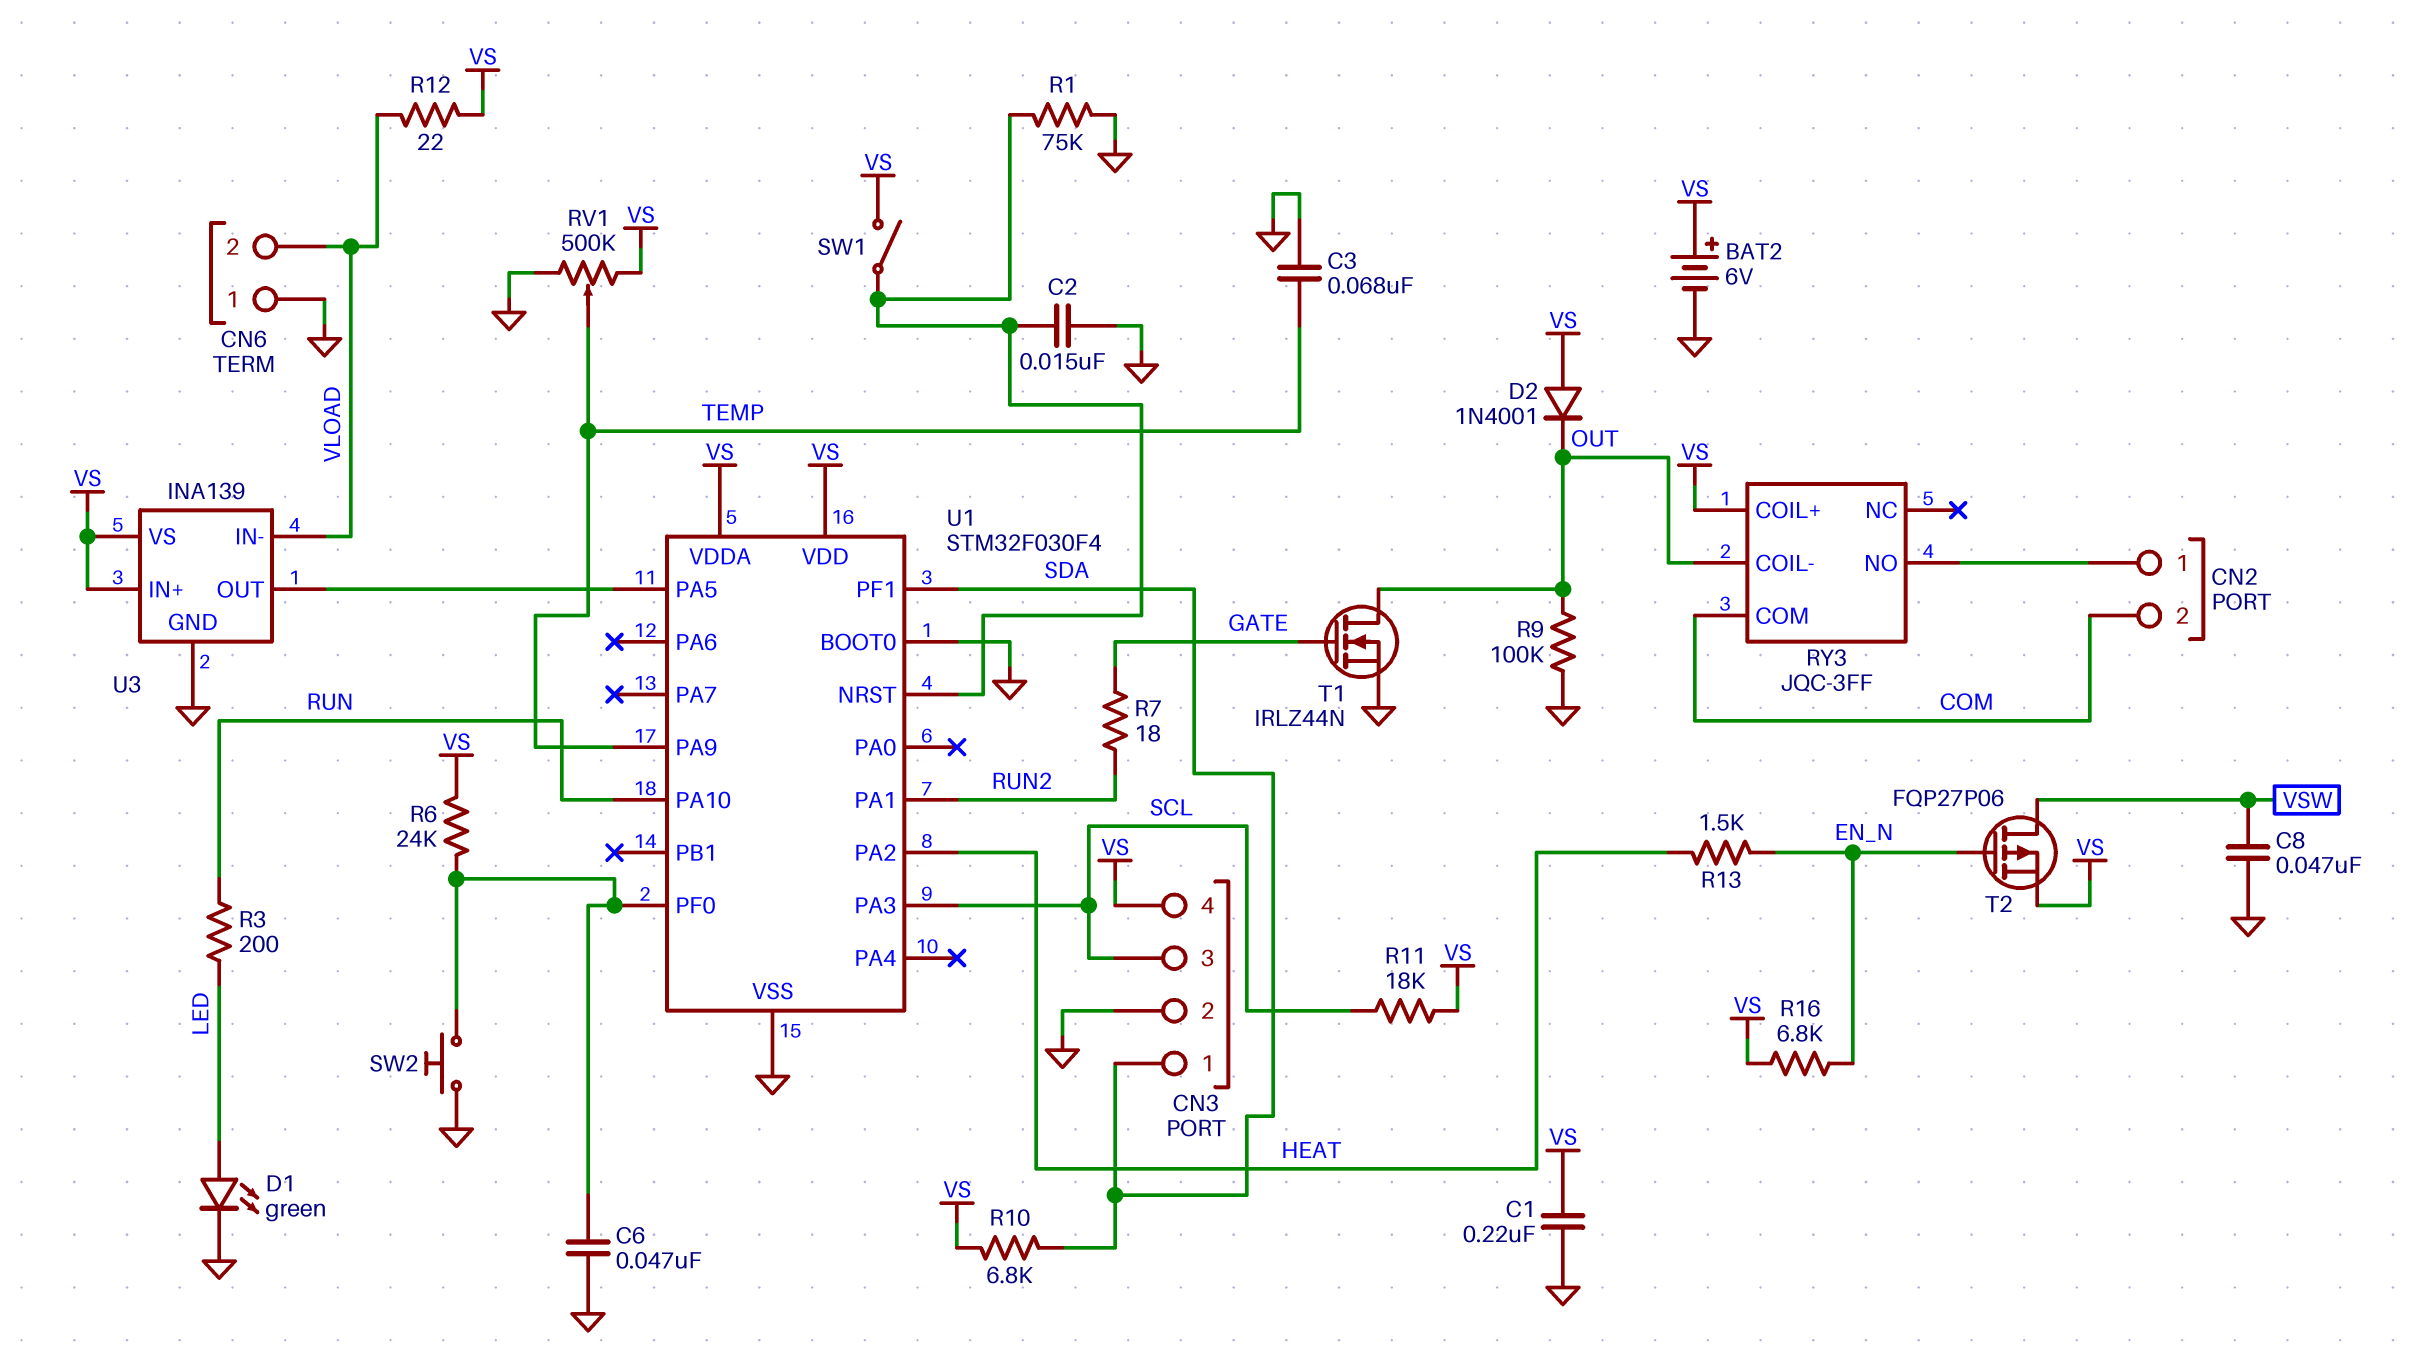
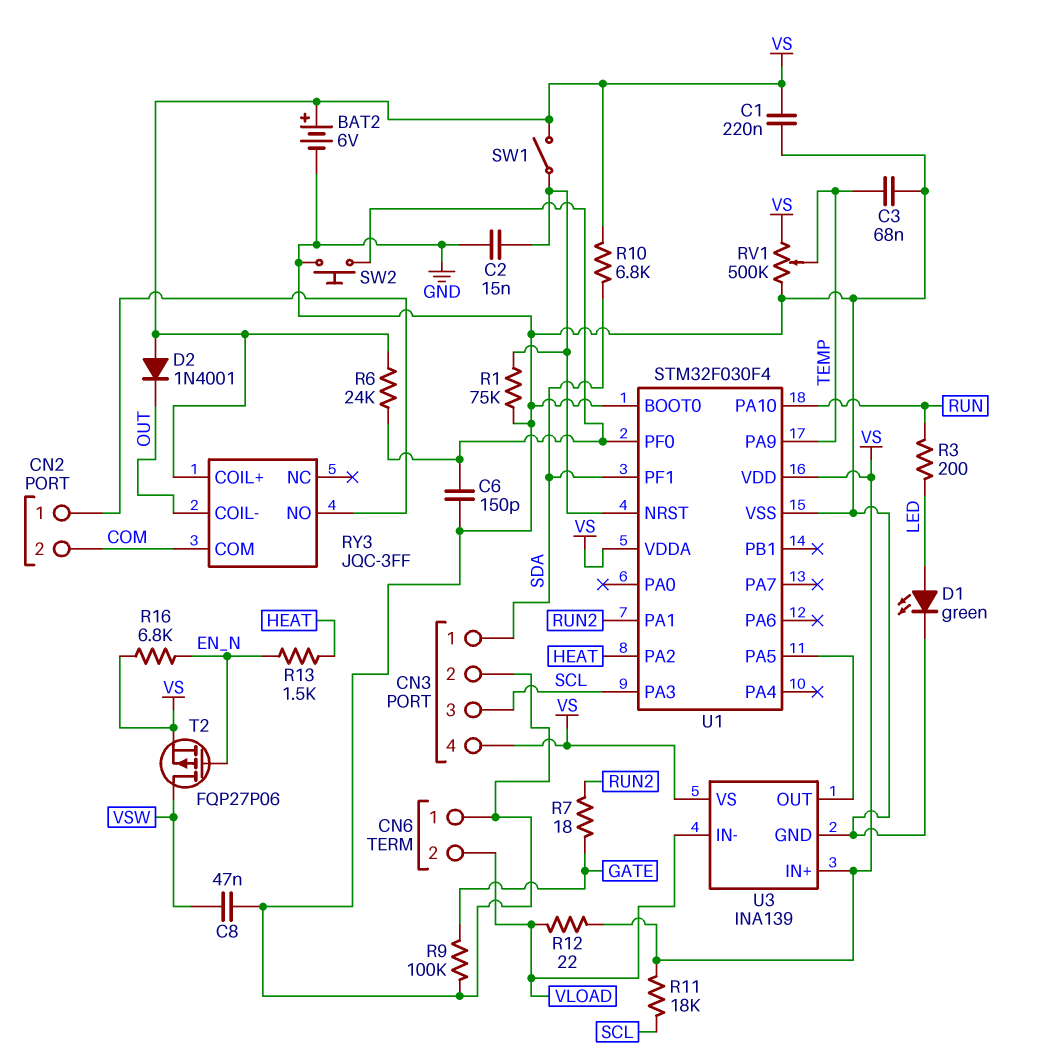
C6: 47nF (GND, U1/PF0) -> 150pF (GND, U1/PF0)
R9: 100k (GND, OUT) -> 100k (GATE, GND)
T1: NMOS IRLZ44N (G GATE, D OUT, S GND) -> none

